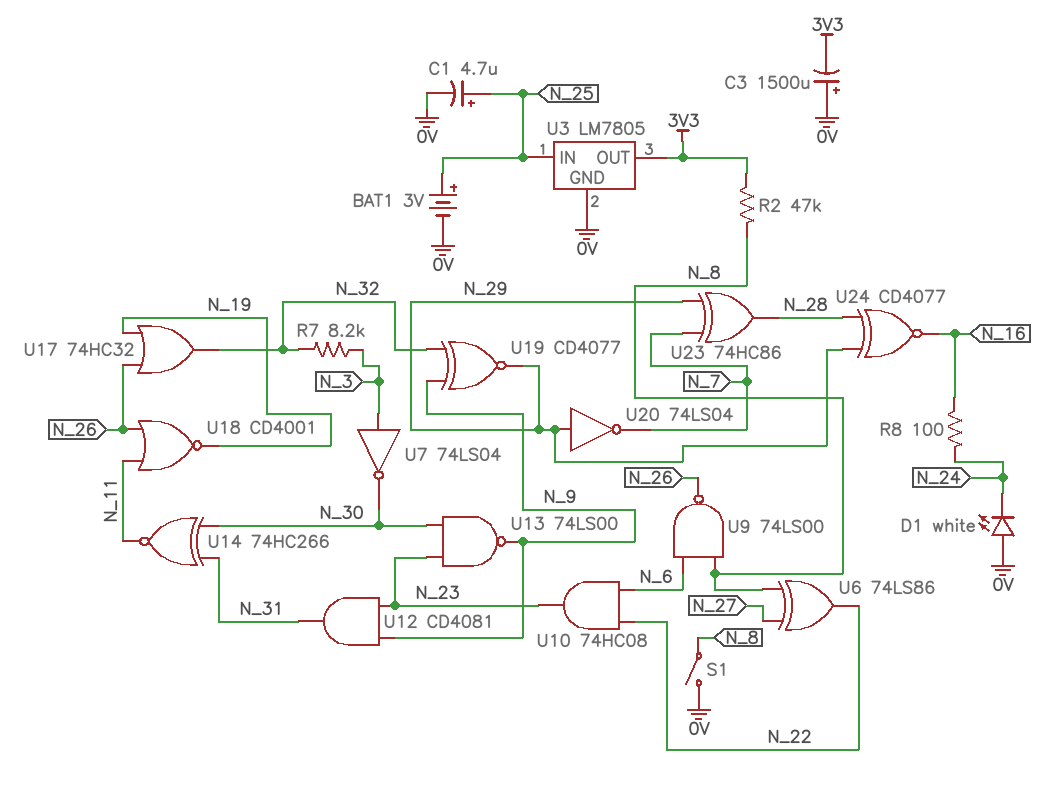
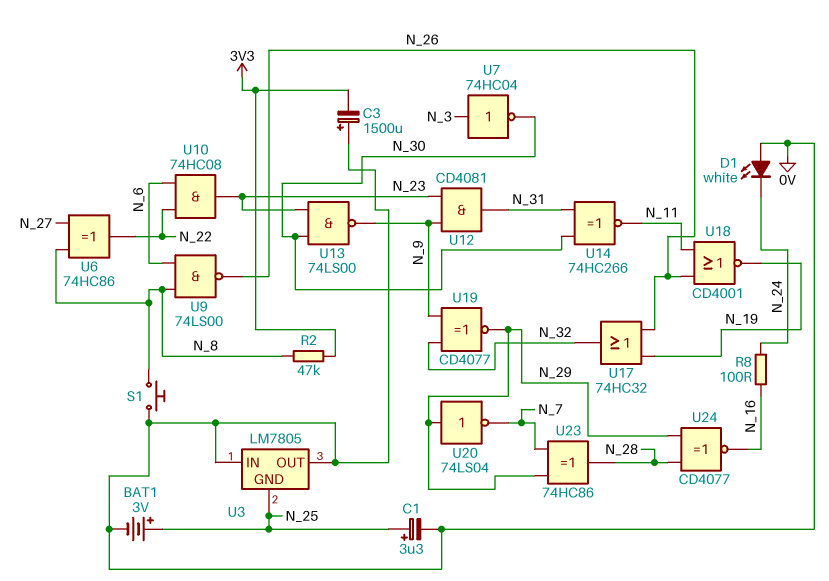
C1: 4.7uF (plus N_25, minus 0V) -> 3.3uF (plus N_25, minus 0V)
R7: 8.2k (N_3, N_32) -> none
S1: switch (0V, N_8) -> button (0V, N_8)
U3 pin GND: 0V -> N_25
U3 pin IN: N_25 -> 0V
U3 pin OUT: 3V3 -> 0V
U6: XOR 74LS86 (in N_8, in N_27, out N_22) -> XOR 74HC86 (in N_8, in N_27, out N_22)
U7: NOT 74LS04 (in N_3, out N_30) -> NOT 74HC04 (in N_3, out N_30)

